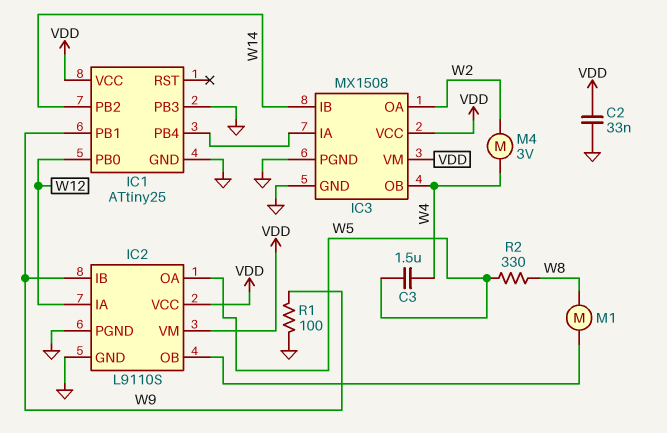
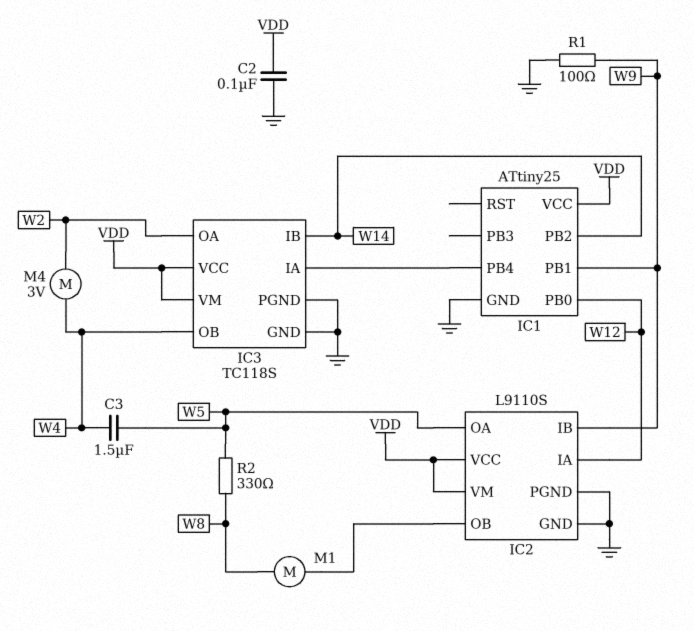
C2: 33nF (GND, VDD) -> 100nF (GND, VDD)
IC1 pin PB3: GND -> none
IC3: MX1508 -> TC118S

